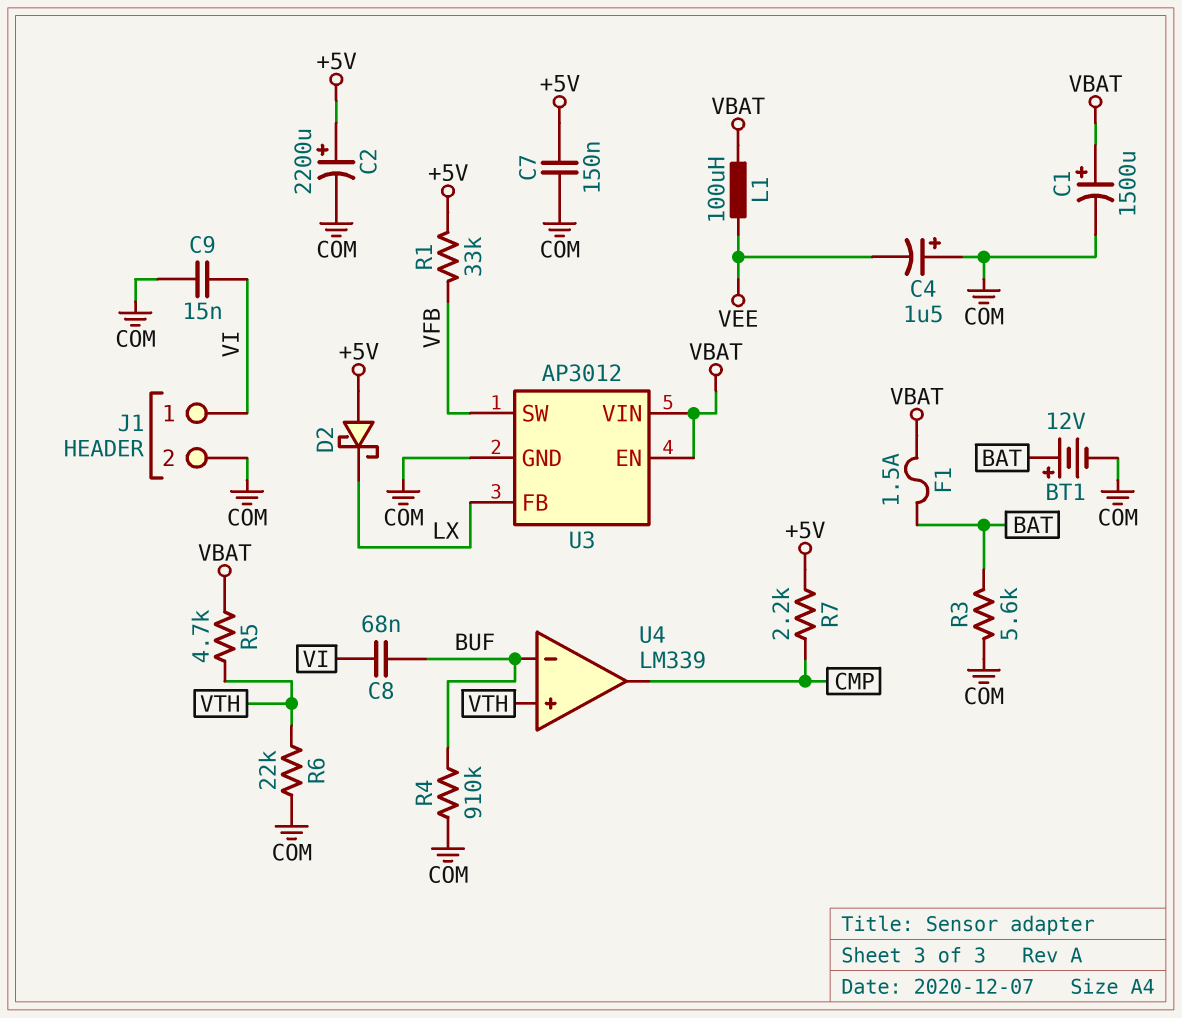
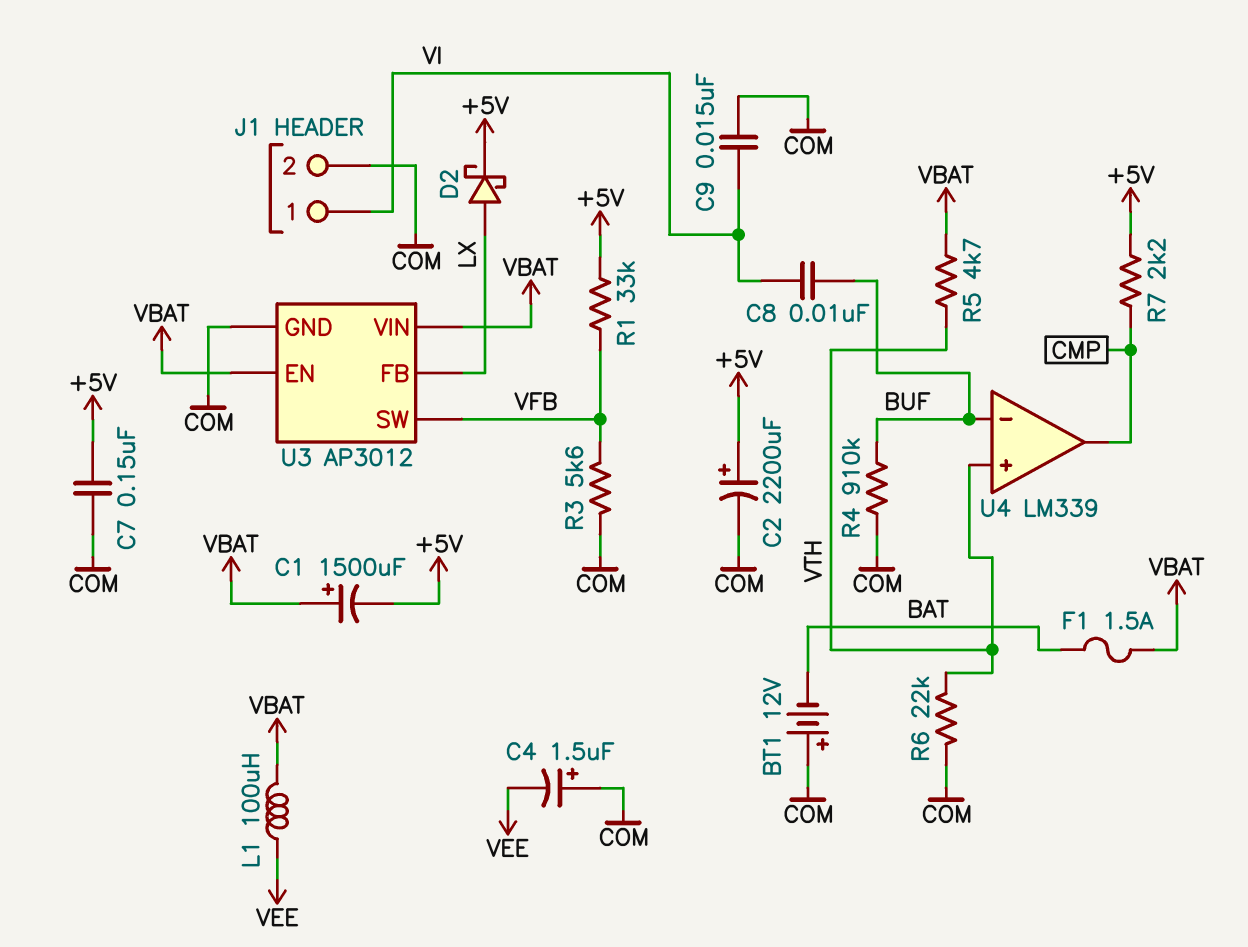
BT1: 12V (plus BAT, minus COM) -> 12V (plus COM, minus BAT)
C1: 1500uF (plus VBAT, minus COM) -> 1500uF (plus VBAT, minus +5V)
C8: 68nF (BUF, VI) -> 10nF (BUF, VI)
D2: schottky (A +5V, K LX) -> schottky (A LX, K +5V)
R3: 5.6k (BAT, COM) -> 5.6k (COM, VFB)

